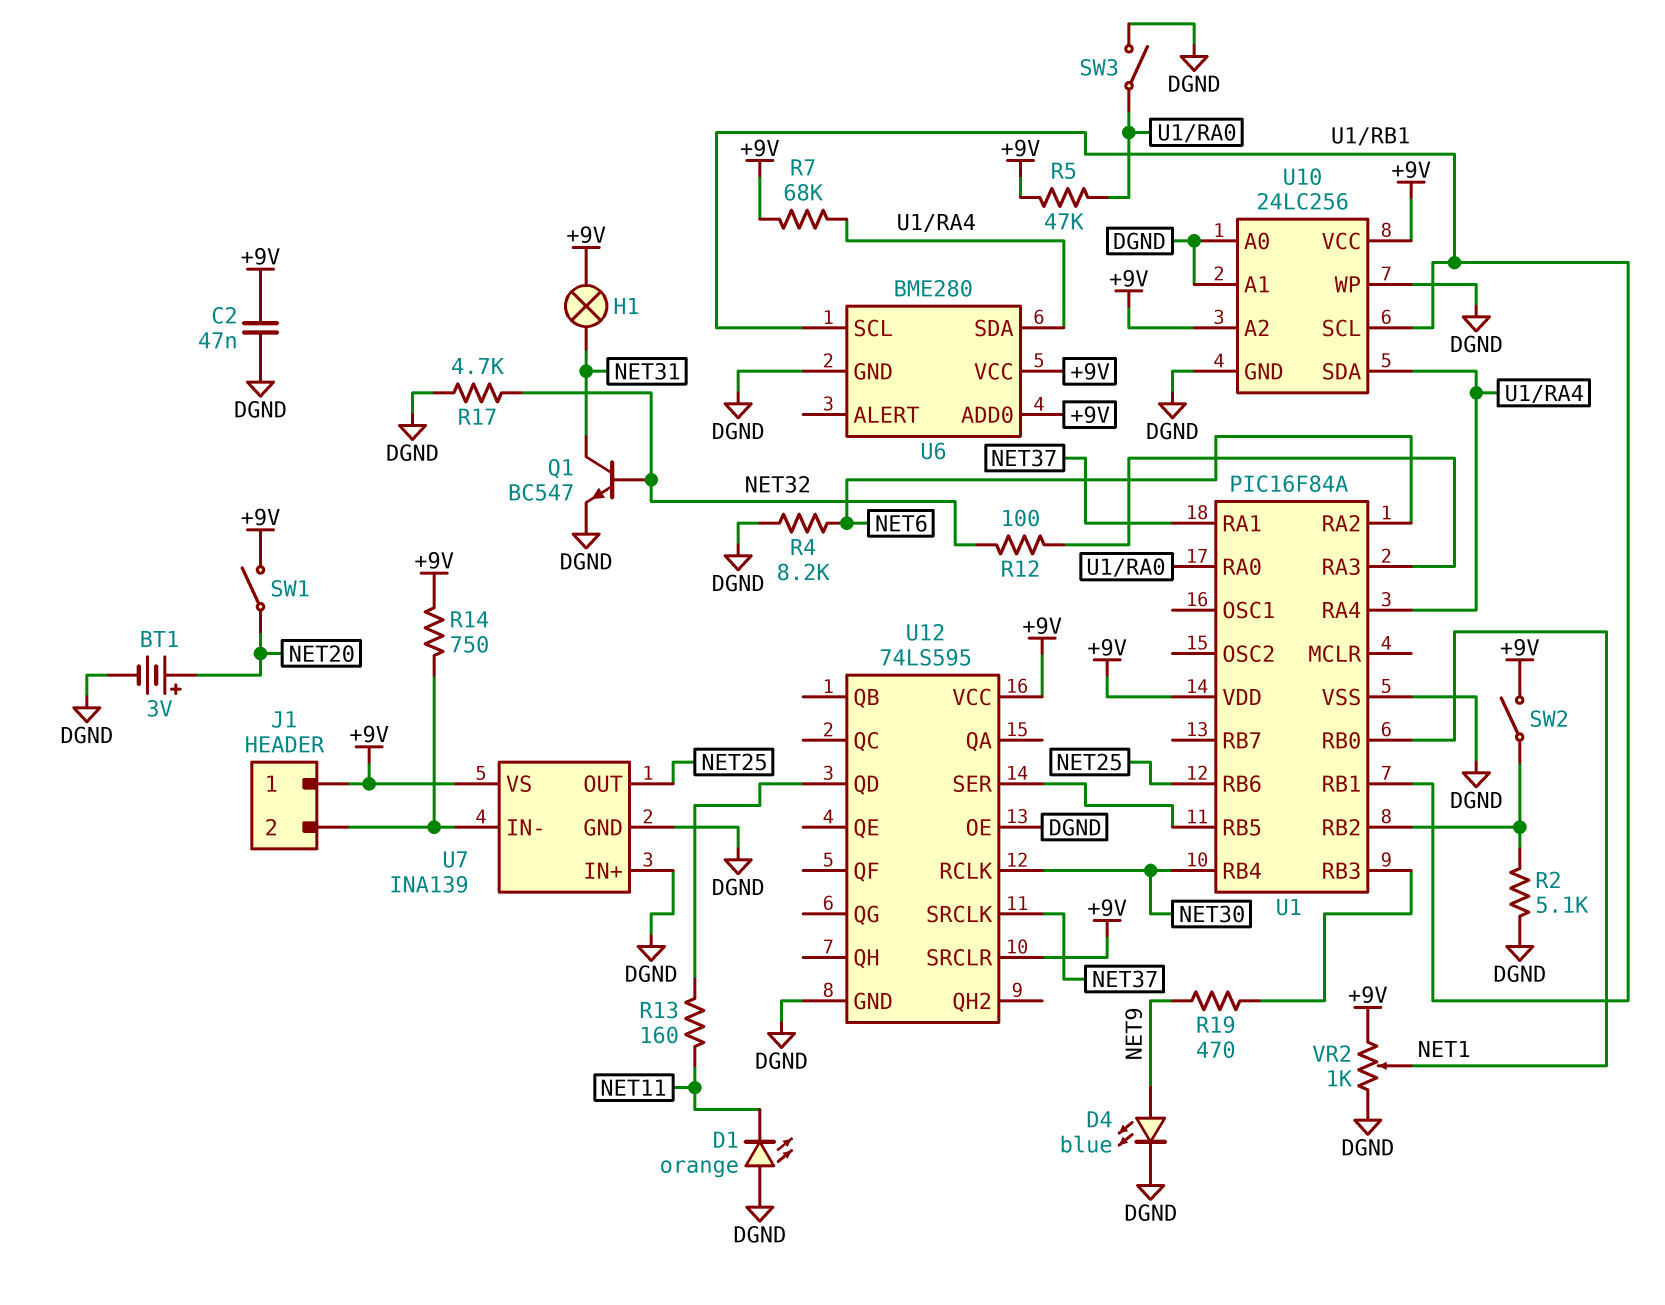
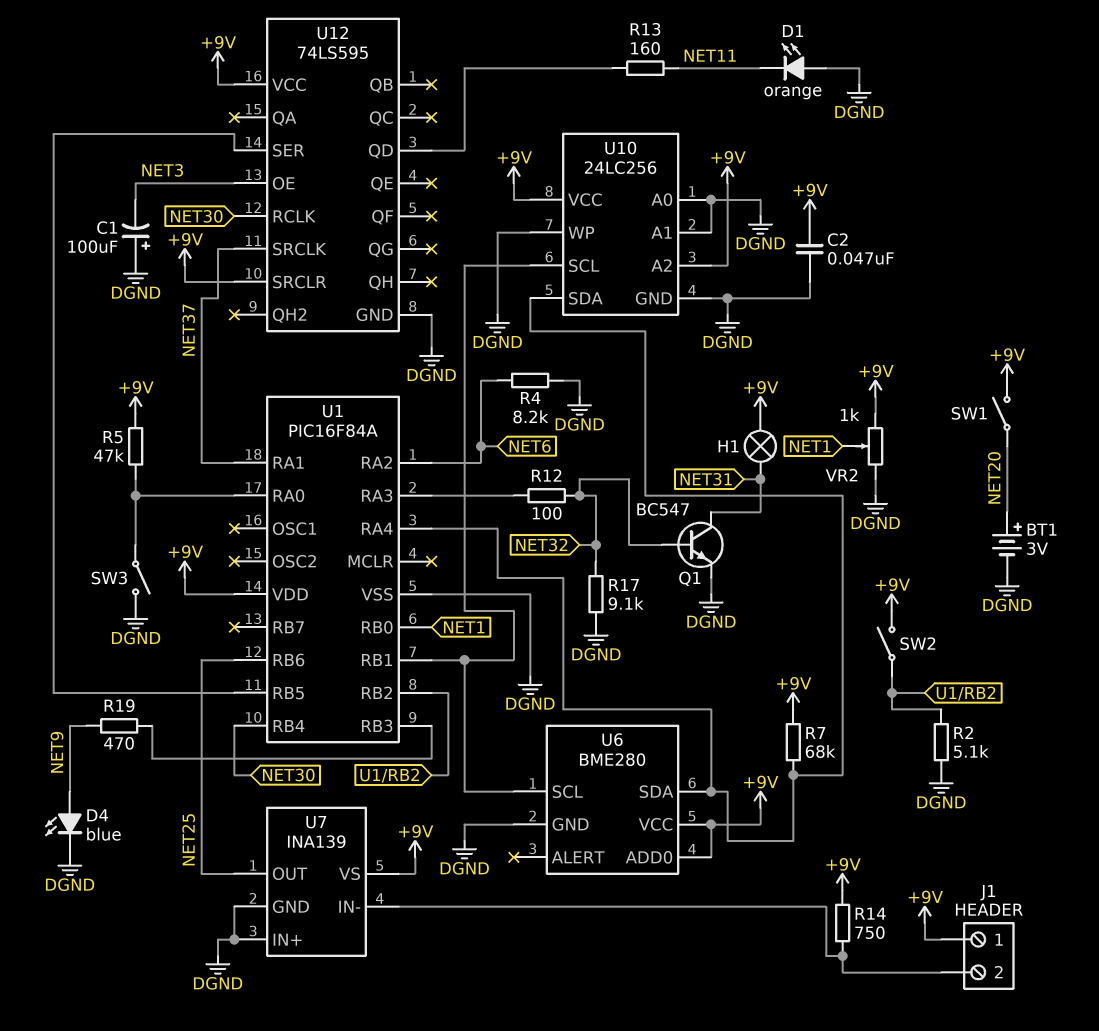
C1: none -> 100uF (plus DGND, minus NET3)
R17: 4.7k (DGND, NET32) -> 9.1k (DGND, NET32)
U12 pin OE: DGND -> NET3

